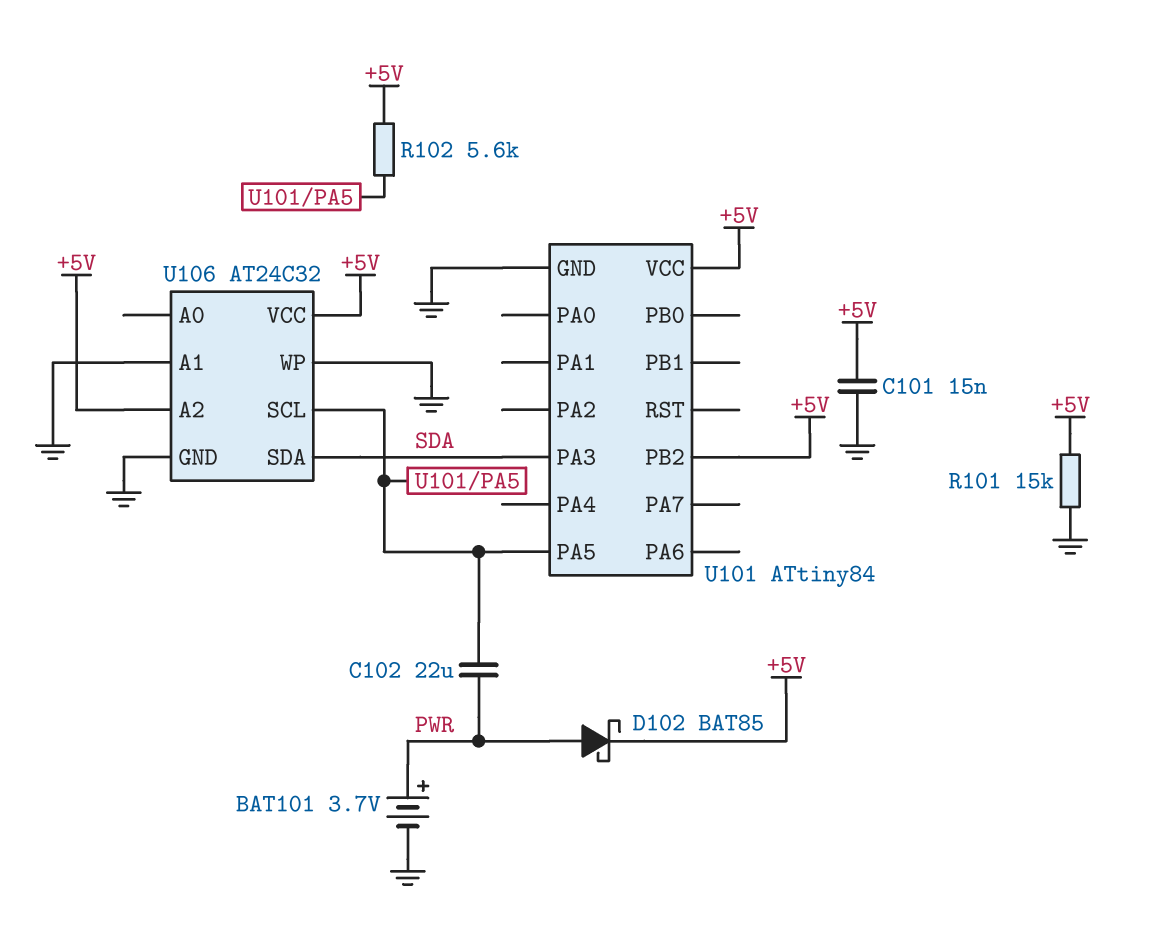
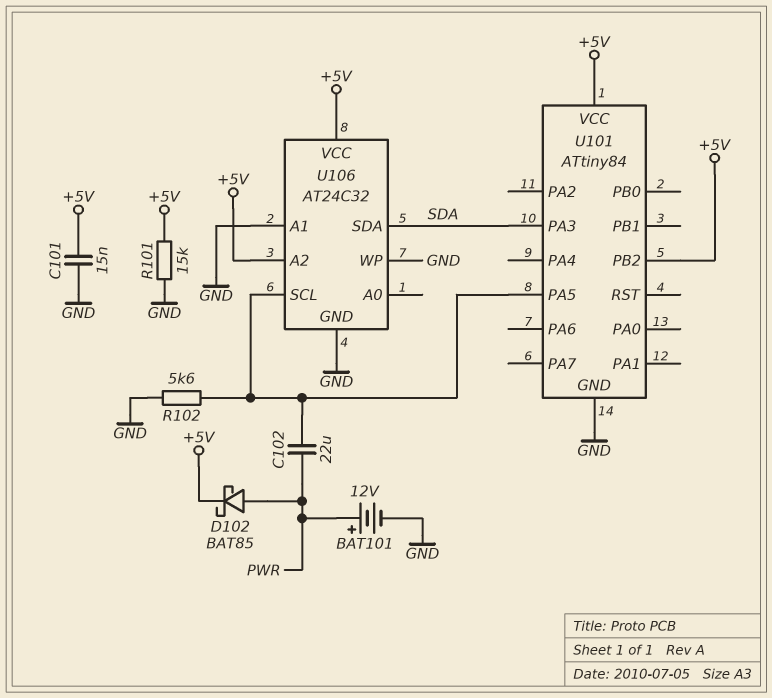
BAT101: 3.7V (plus PWR, minus GND) -> 12V (plus PWR, minus GND)
R102: 5.6k (+5V, U101/PA5) -> 5.6k (GND, U101/PA5)

